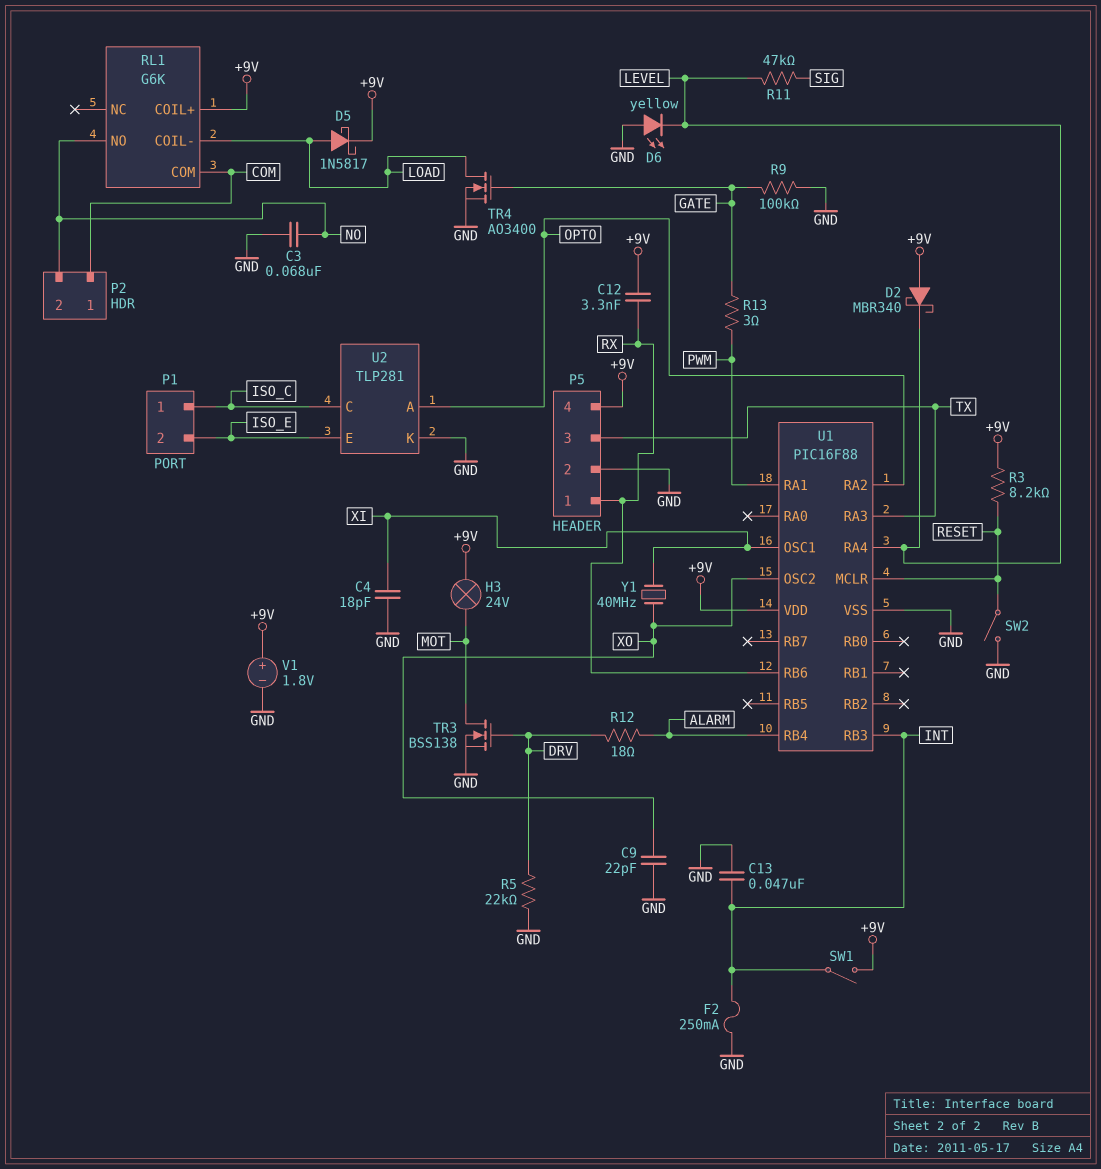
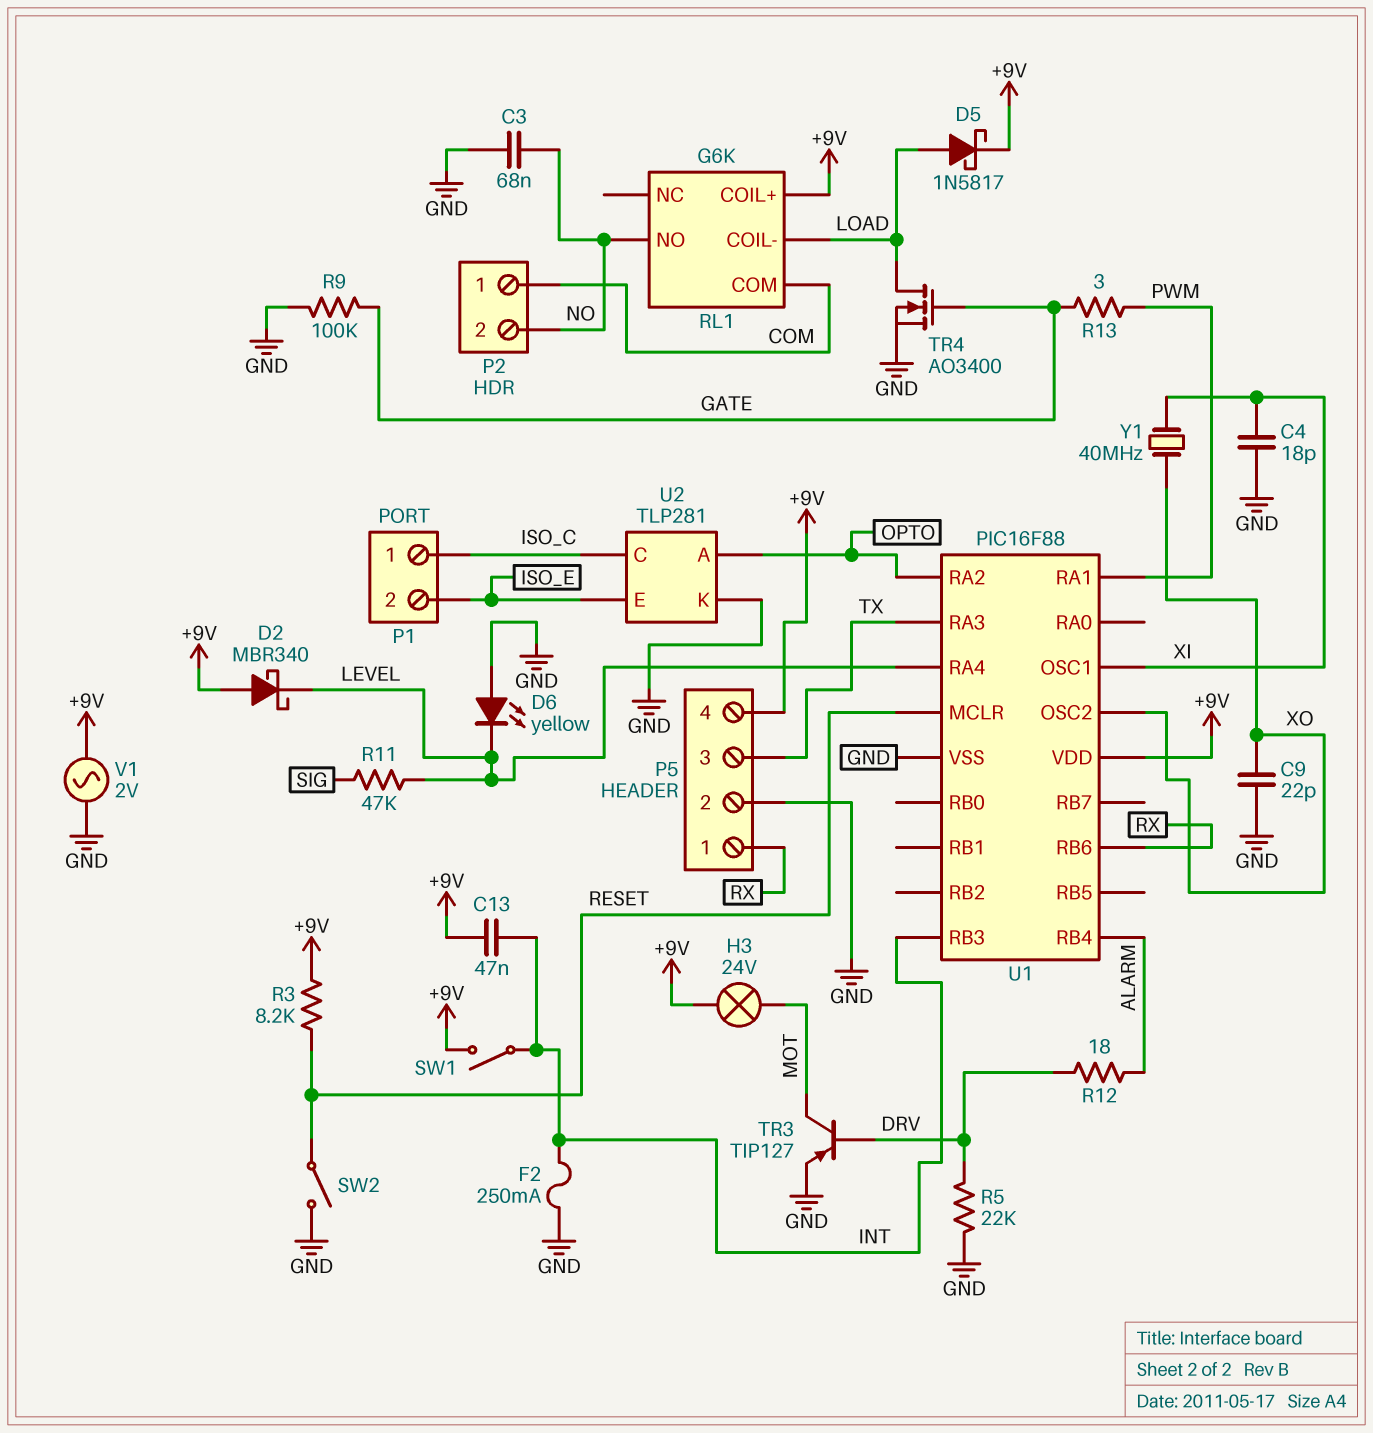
C12: 3.3nF (+9V, RX) -> none
C13: 47nF (GND, INT) -> 47nF (+9V, INT)
TR3: NMOS BSS138 (G DRV, D MOT, S GND) -> PNP TIP127 (B DRV, C MOT, E GND)
V1: 1.8V (plus +9V, minus GND) -> AC 2V (+9V, GND)

